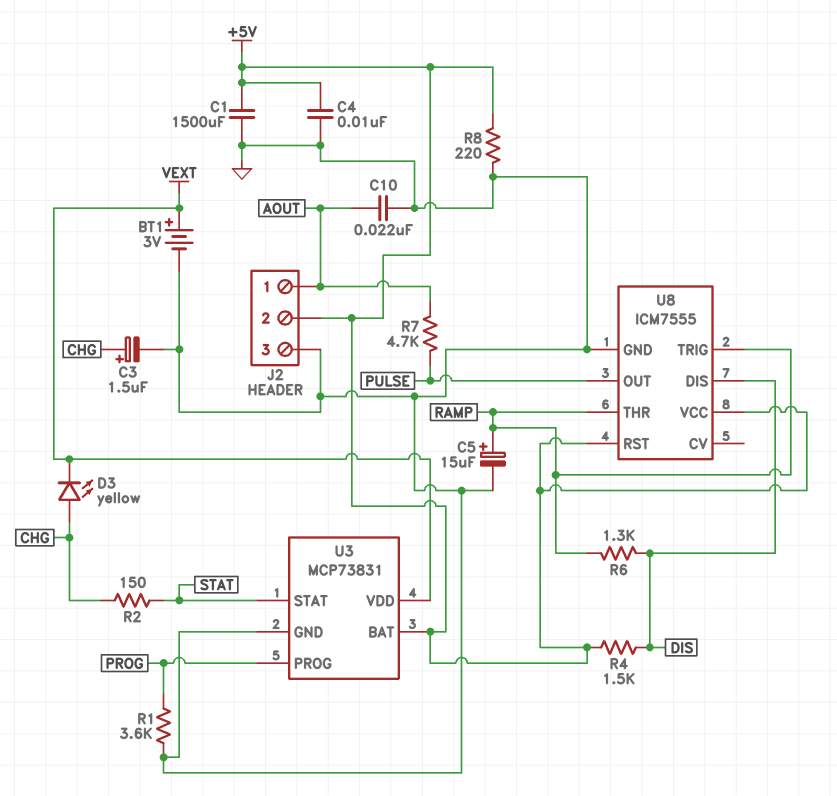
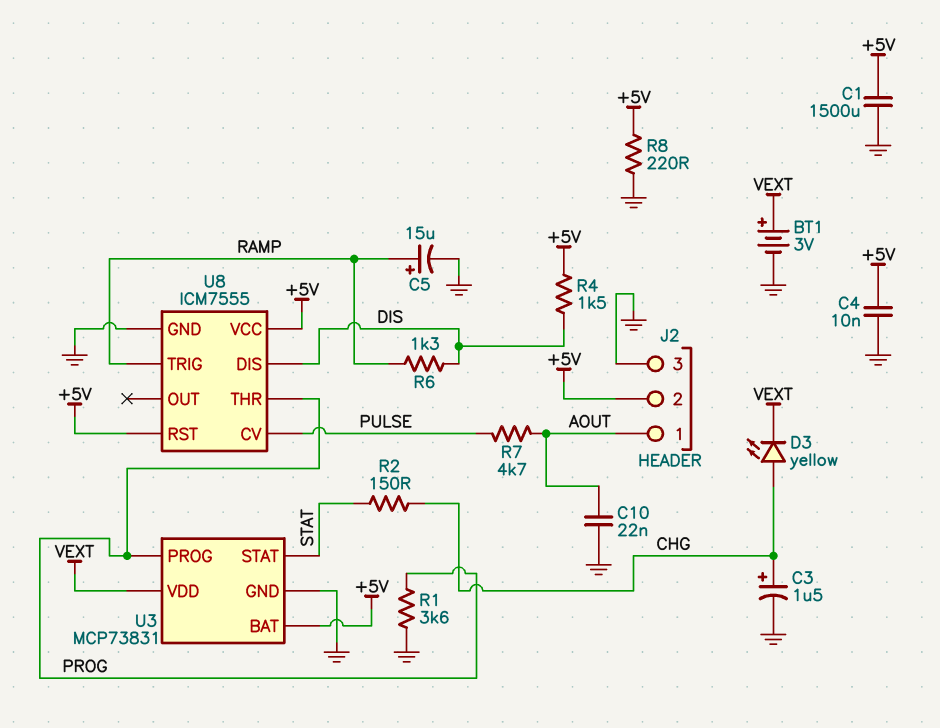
U8 pin CV: none -> PULSE
U8 pin OUT: PULSE -> none
U8 pin THR: RAMP -> PROG

